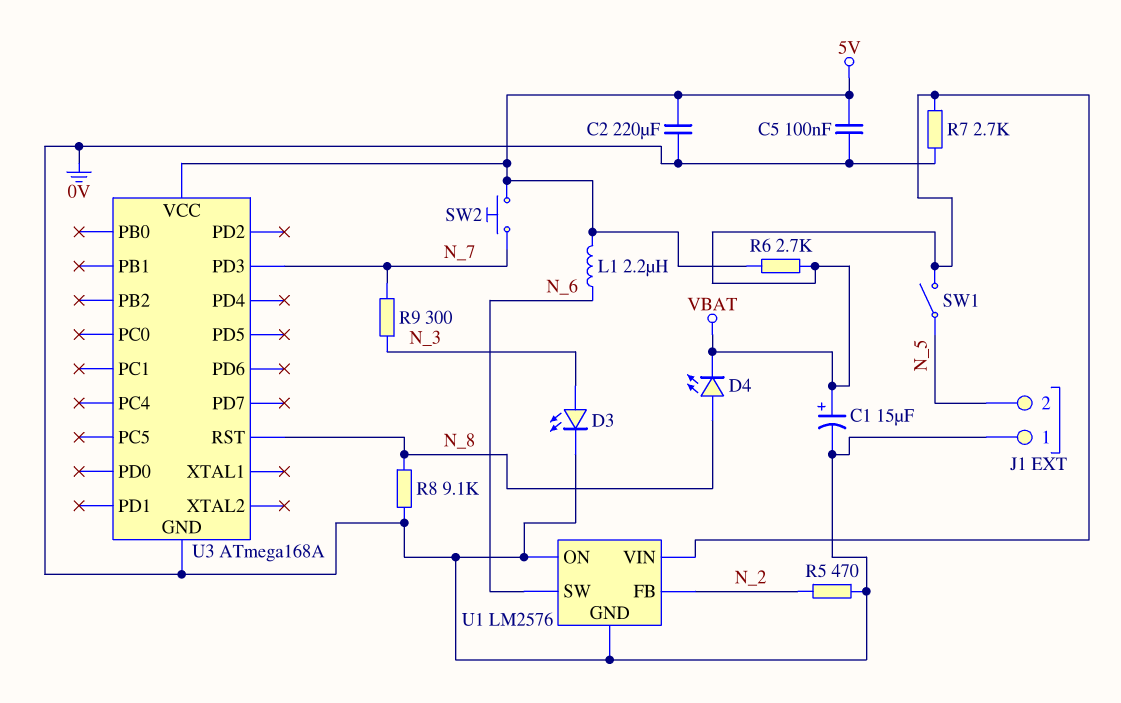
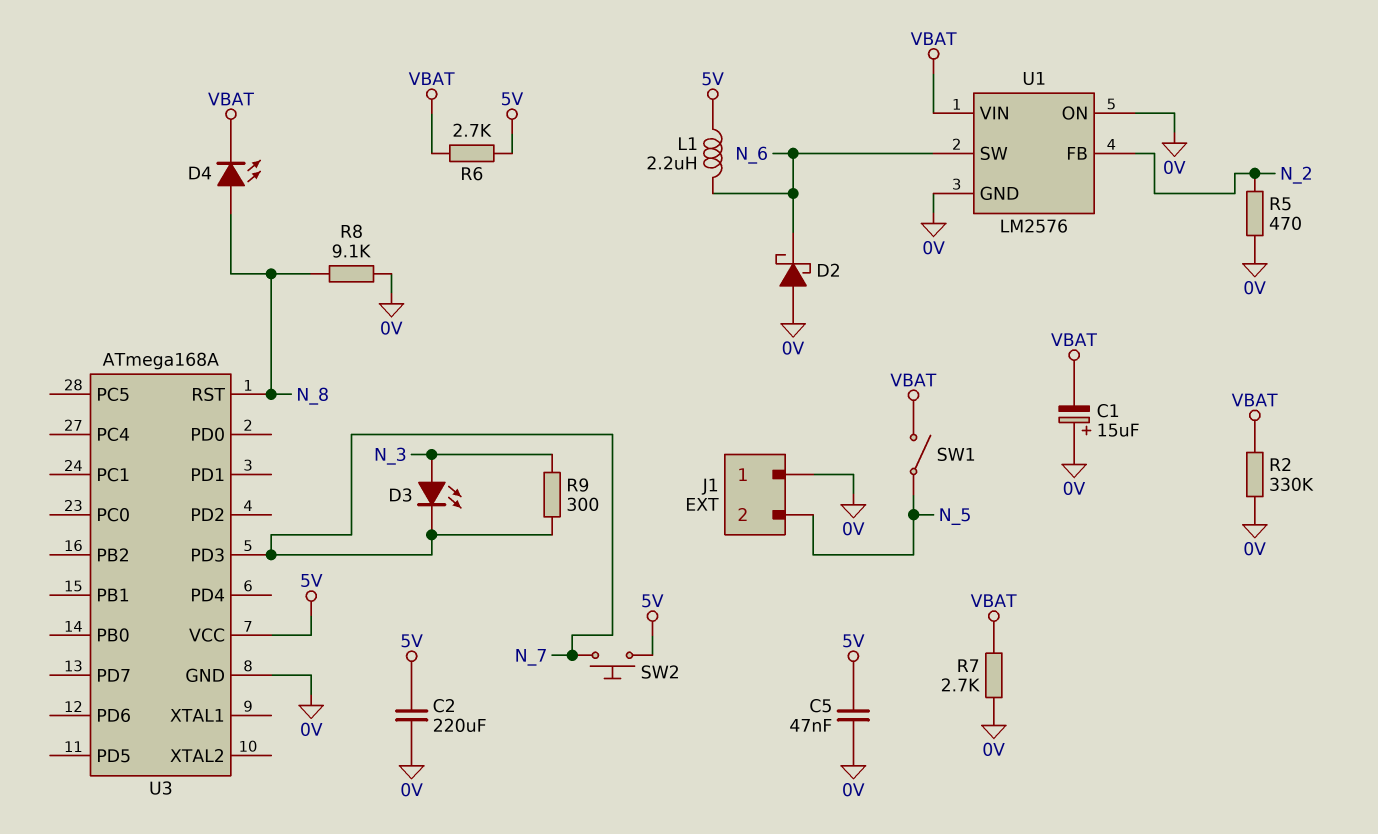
C1: 15uF (plus VBAT, minus 0V) -> 15uF (plus 0V, minus VBAT)
C5: 100nF (0V, 5V) -> 47nF (0V, 5V)
D2: none -> schottky (A 0V, K N_6)
D3: LED (A N_3, K 0V) -> LED (A N_3, K N_7)
R2: none -> 330k (0V, VBAT)

